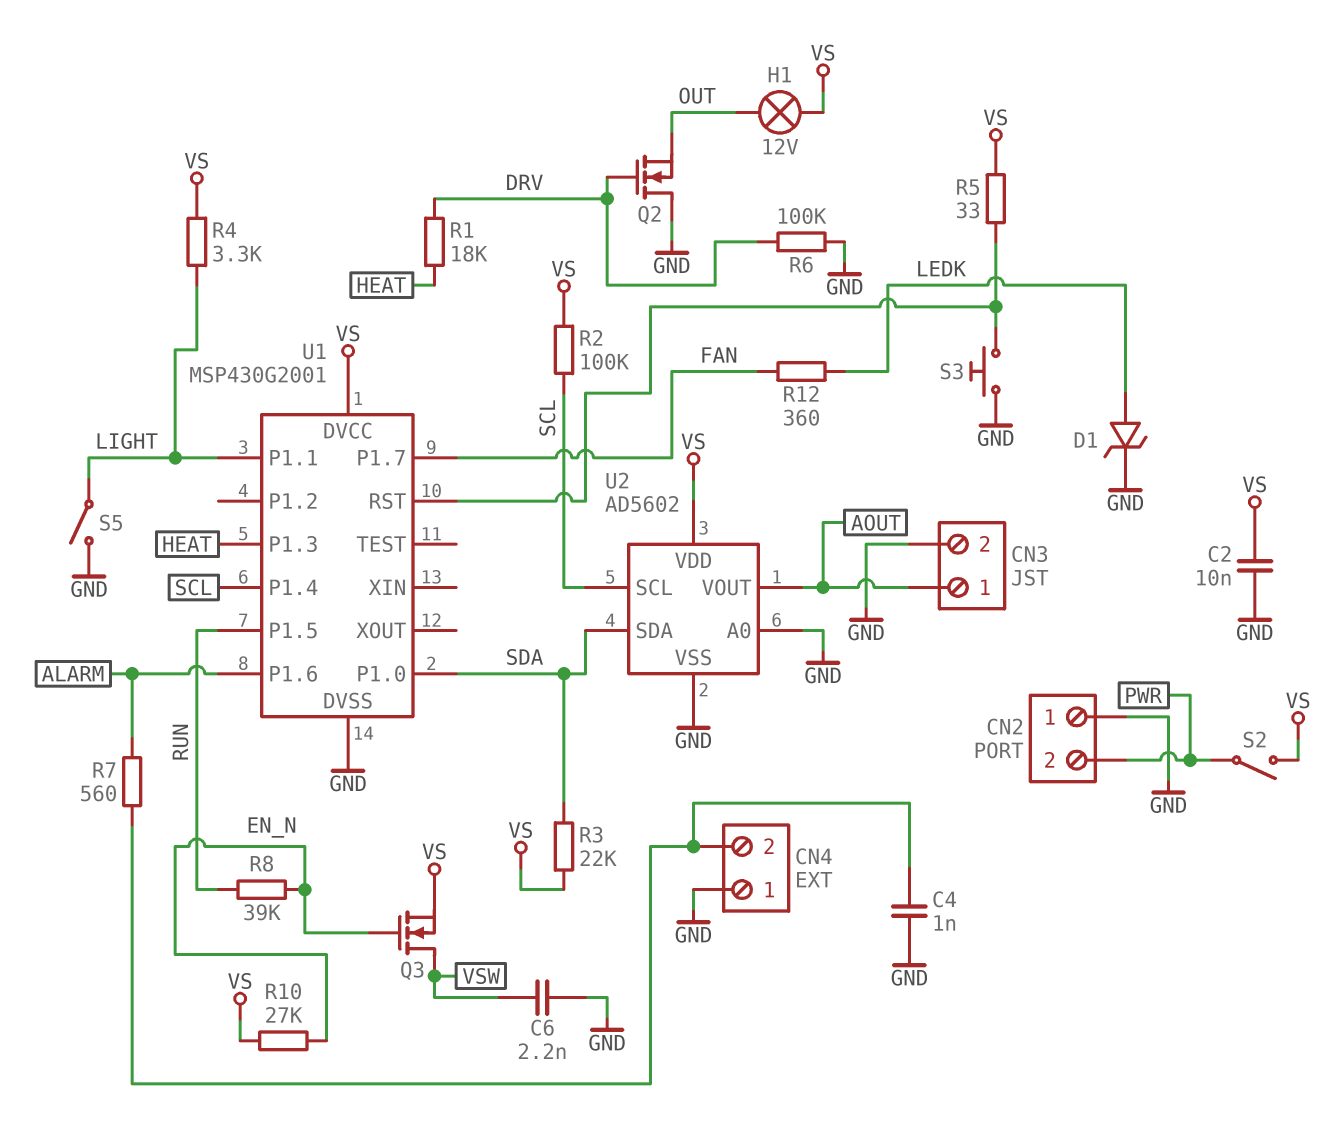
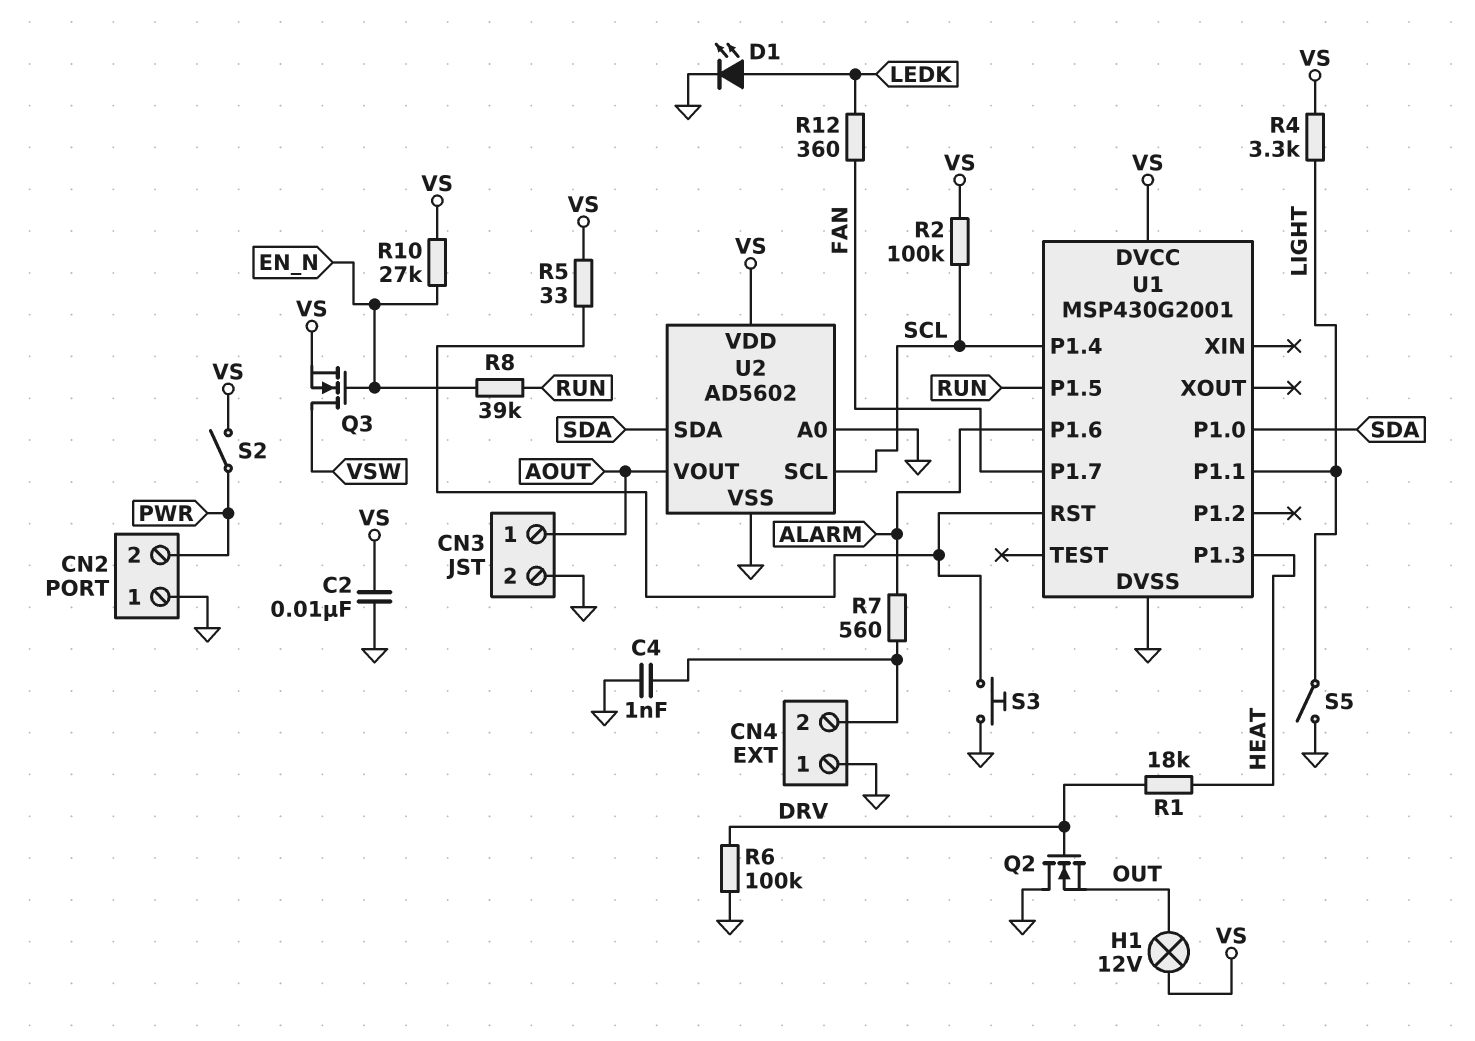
C6: 2.2nF (GND, VSW) -> none
D1: zener (A LEDK, K GND) -> LED (A LEDK, K GND)
R3: 22k (SDA, VS) -> none

